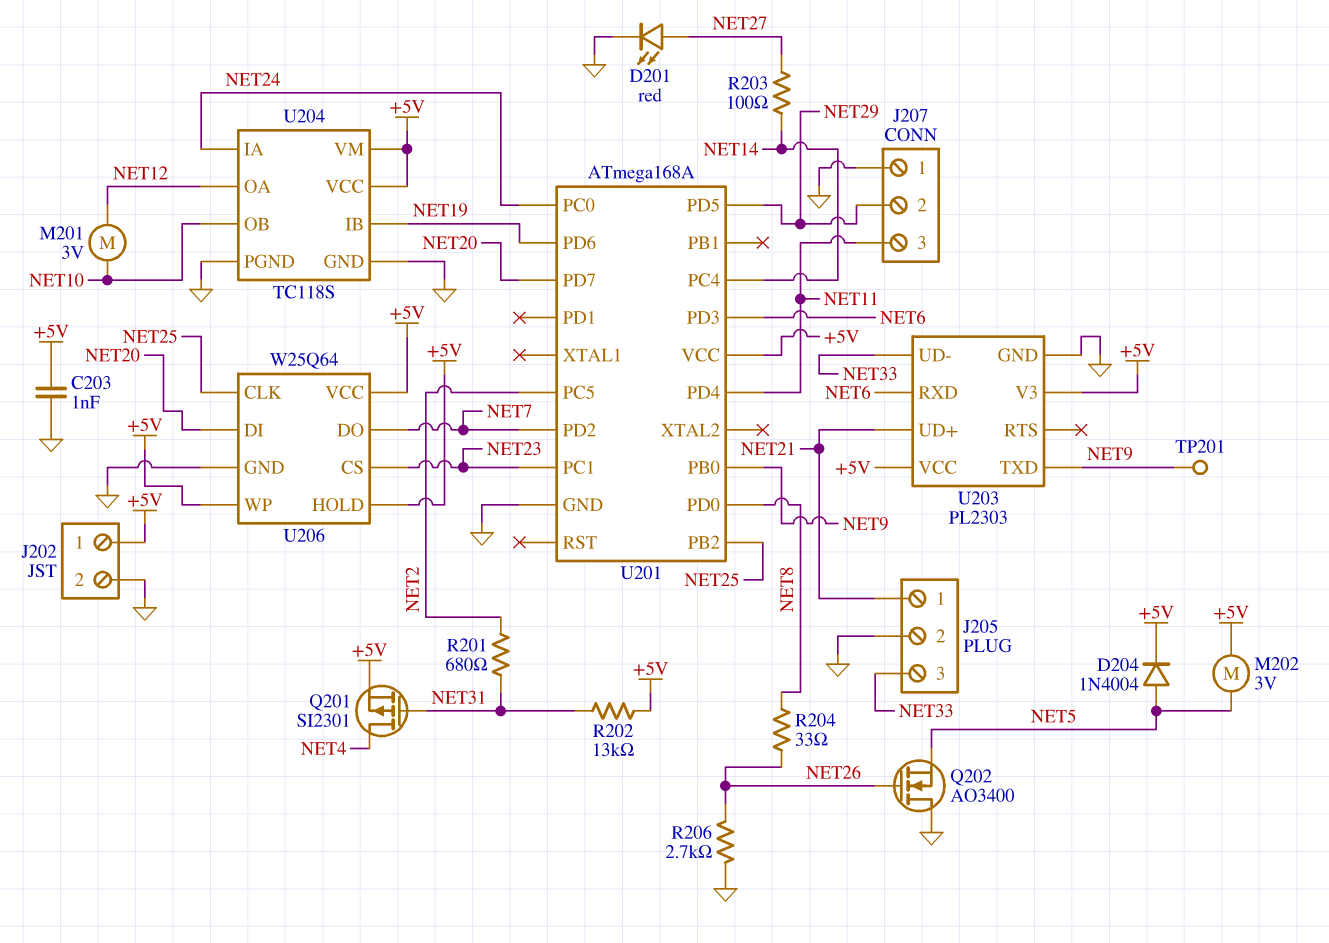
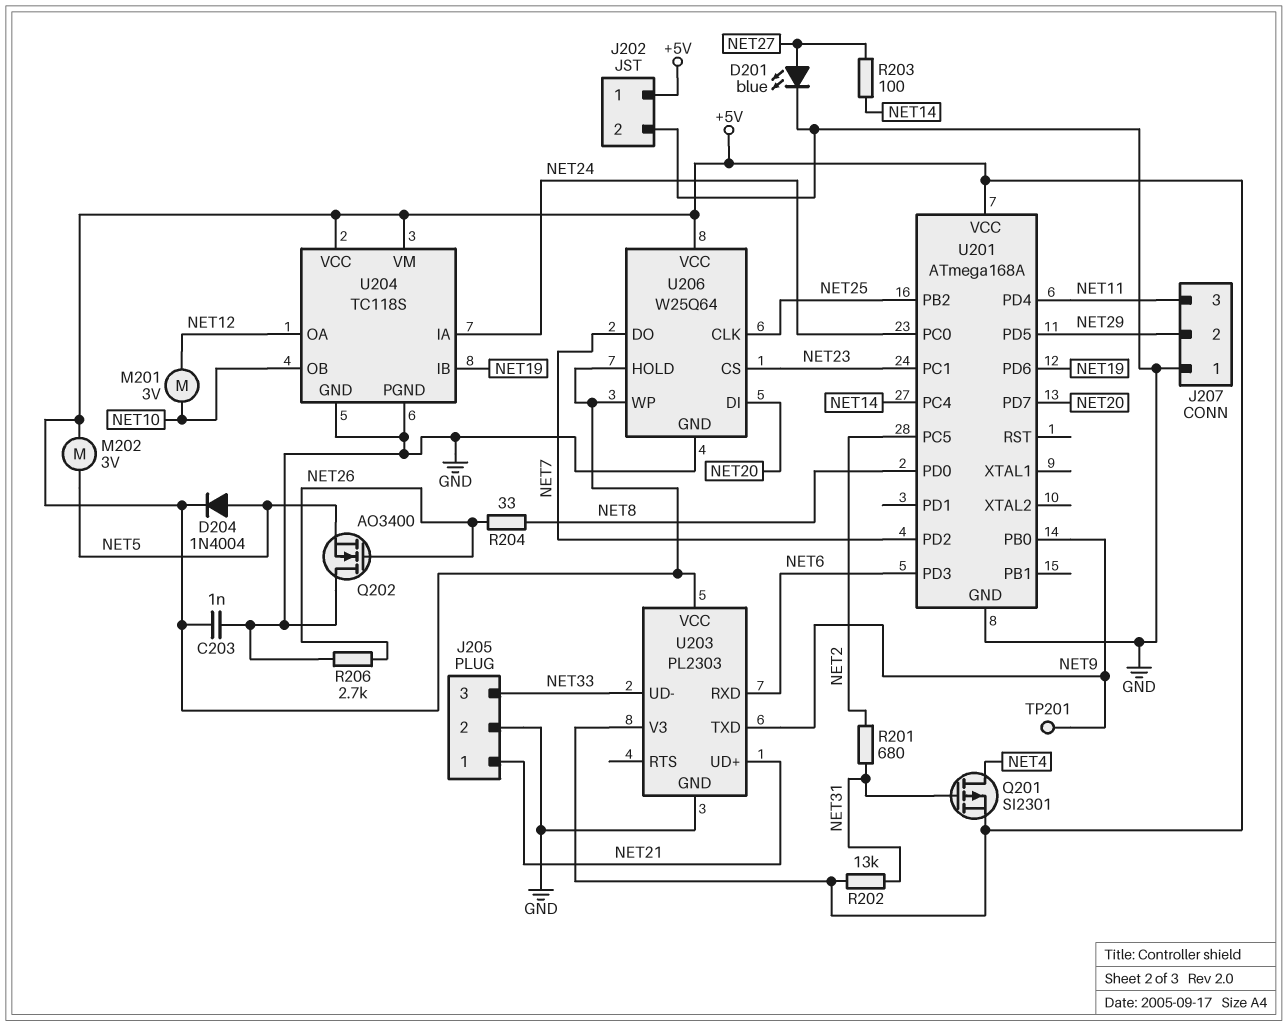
D201: LED red (A NET27, K GND) -> LED blue (A NET27, K GND)

